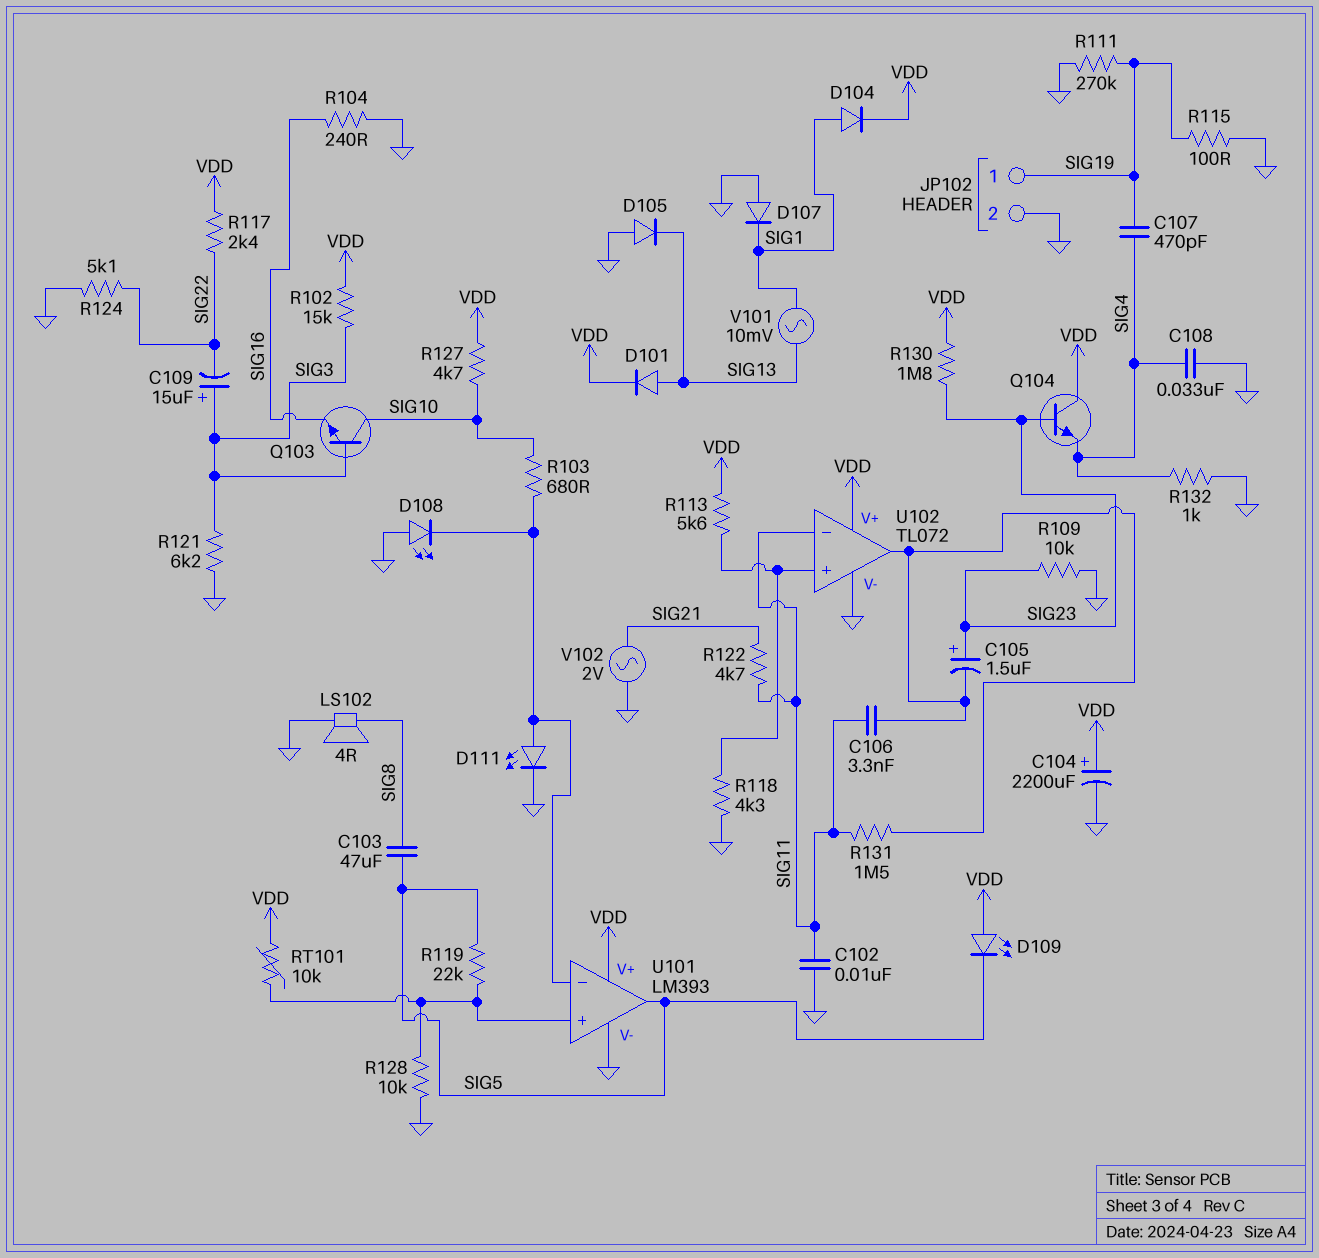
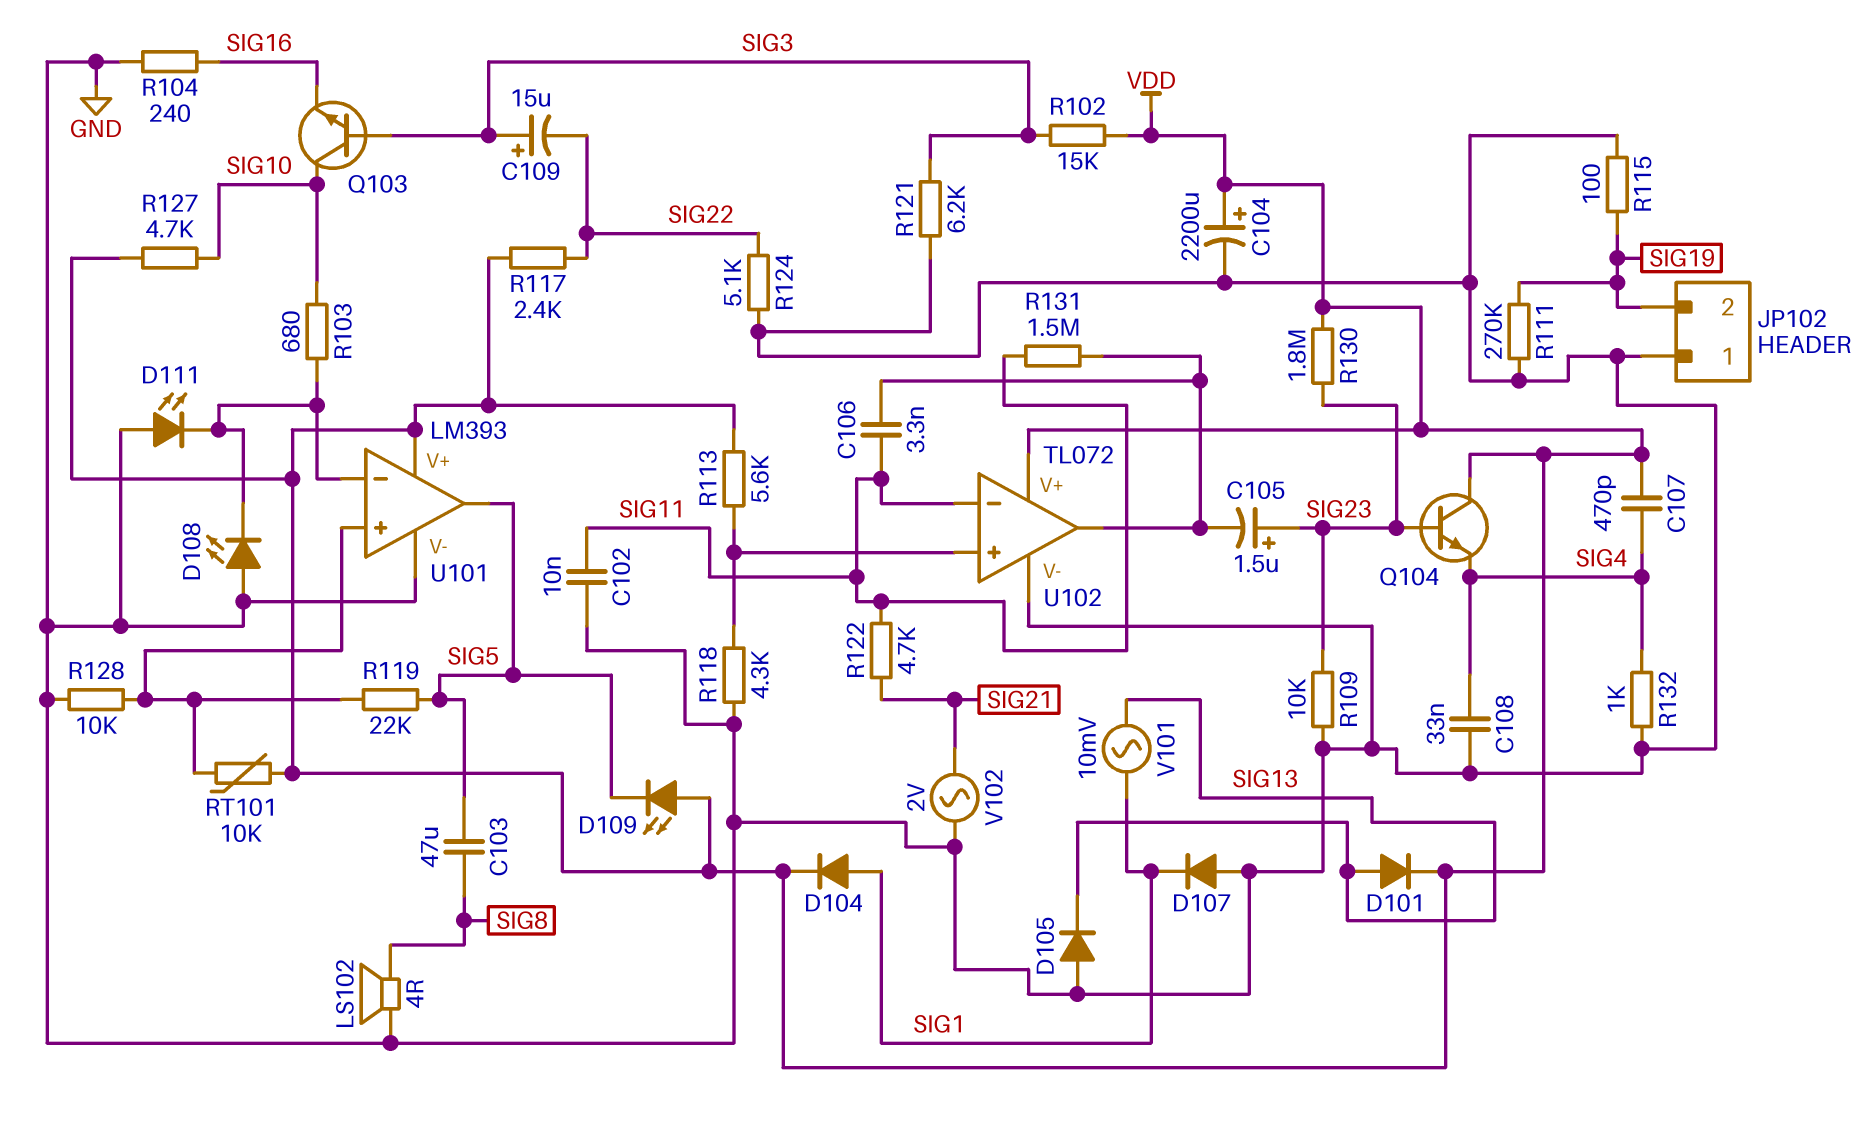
C107: 470pF (SIG4, SIG19) -> 470pF (SIG4, VDD)
D111: LED (A U101/in-, K GND) -> LED (A GND, K U101/in-)
JP102 pin 1: SIG19 -> GND
JP102 pin 2: GND -> SIG19

